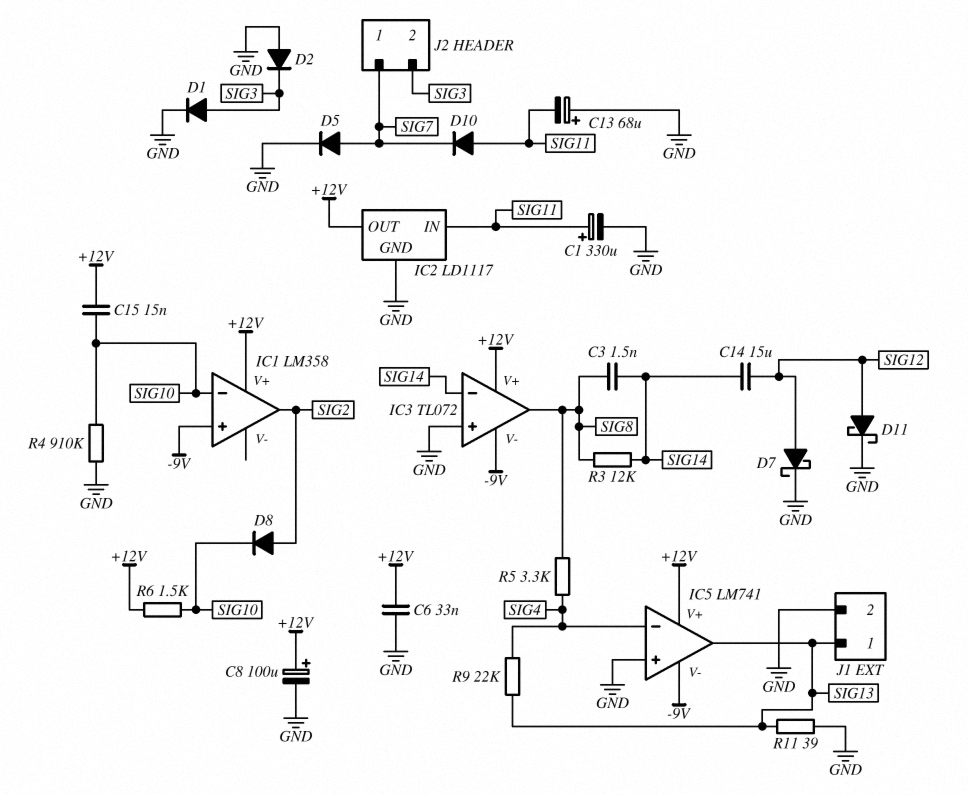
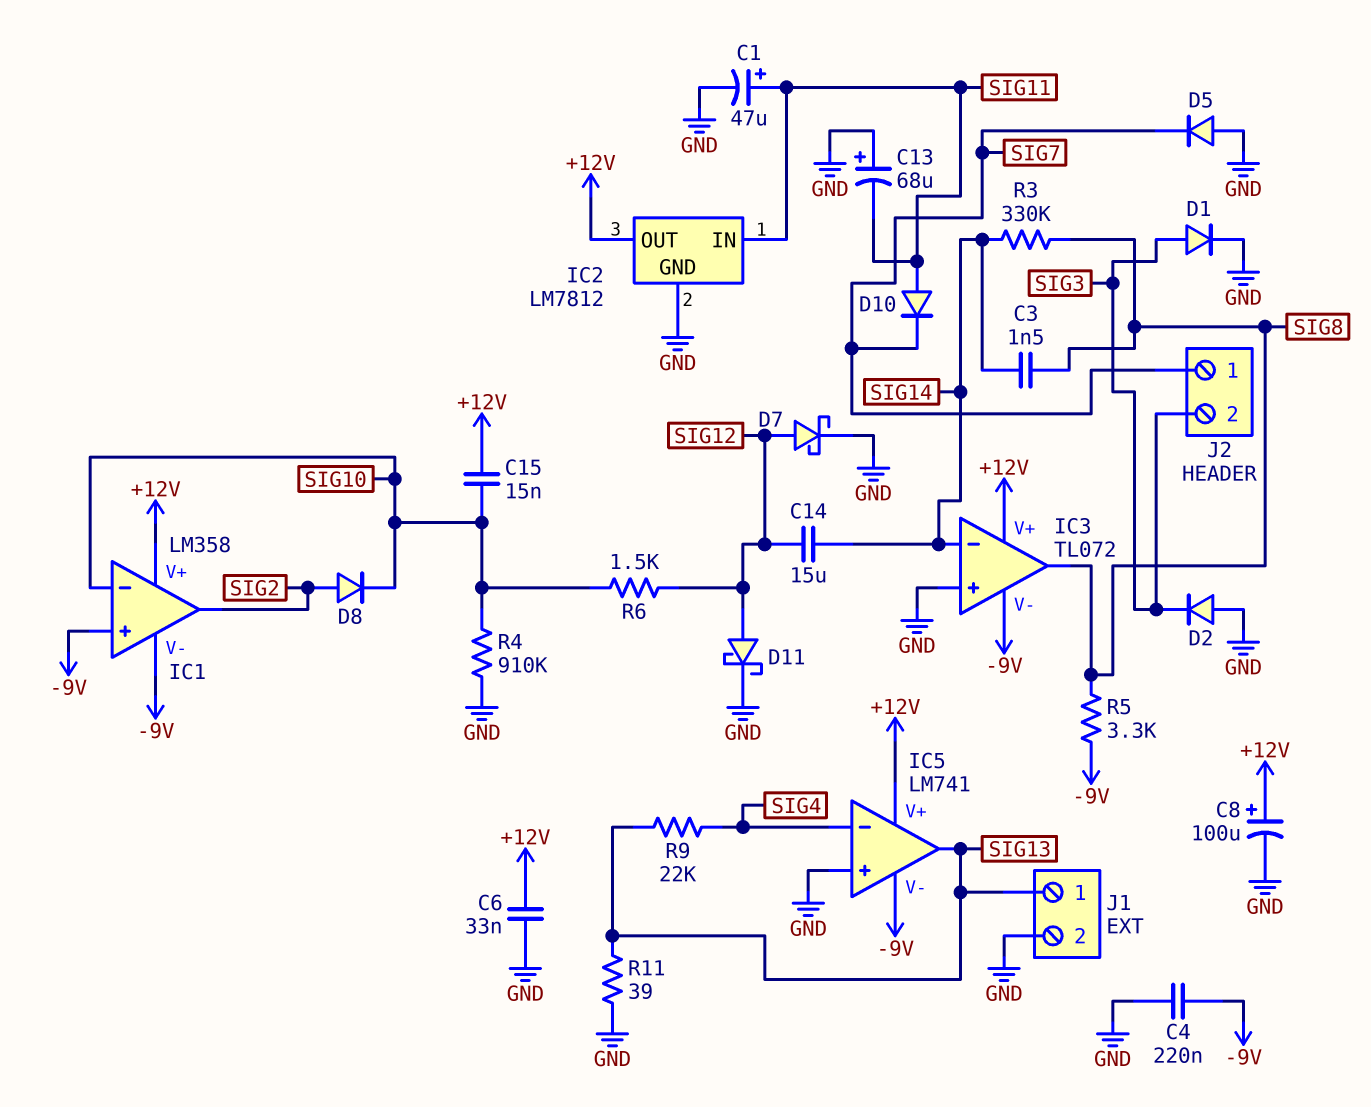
C1: 330uF (plus SIG11, minus GND) -> 47uF (plus SIG11, minus GND)
C4: none -> 220nF (-9V, GND)
D5: diode (A SIG7, K GND) -> diode (A GND, K SIG7)
IC1 pin V-: none -> -9V
IC2: LD1117 -> LM7812
R3: 12k (SIG8, SIG14) -> 330k (SIG8, SIG14)
R5: 3.3k (SIG4, SIG8) -> 3.3k (-9V, SIG8)
R6: 1.5k (+12V, SIG10) -> 1.5k (SIG10, SIG12)

